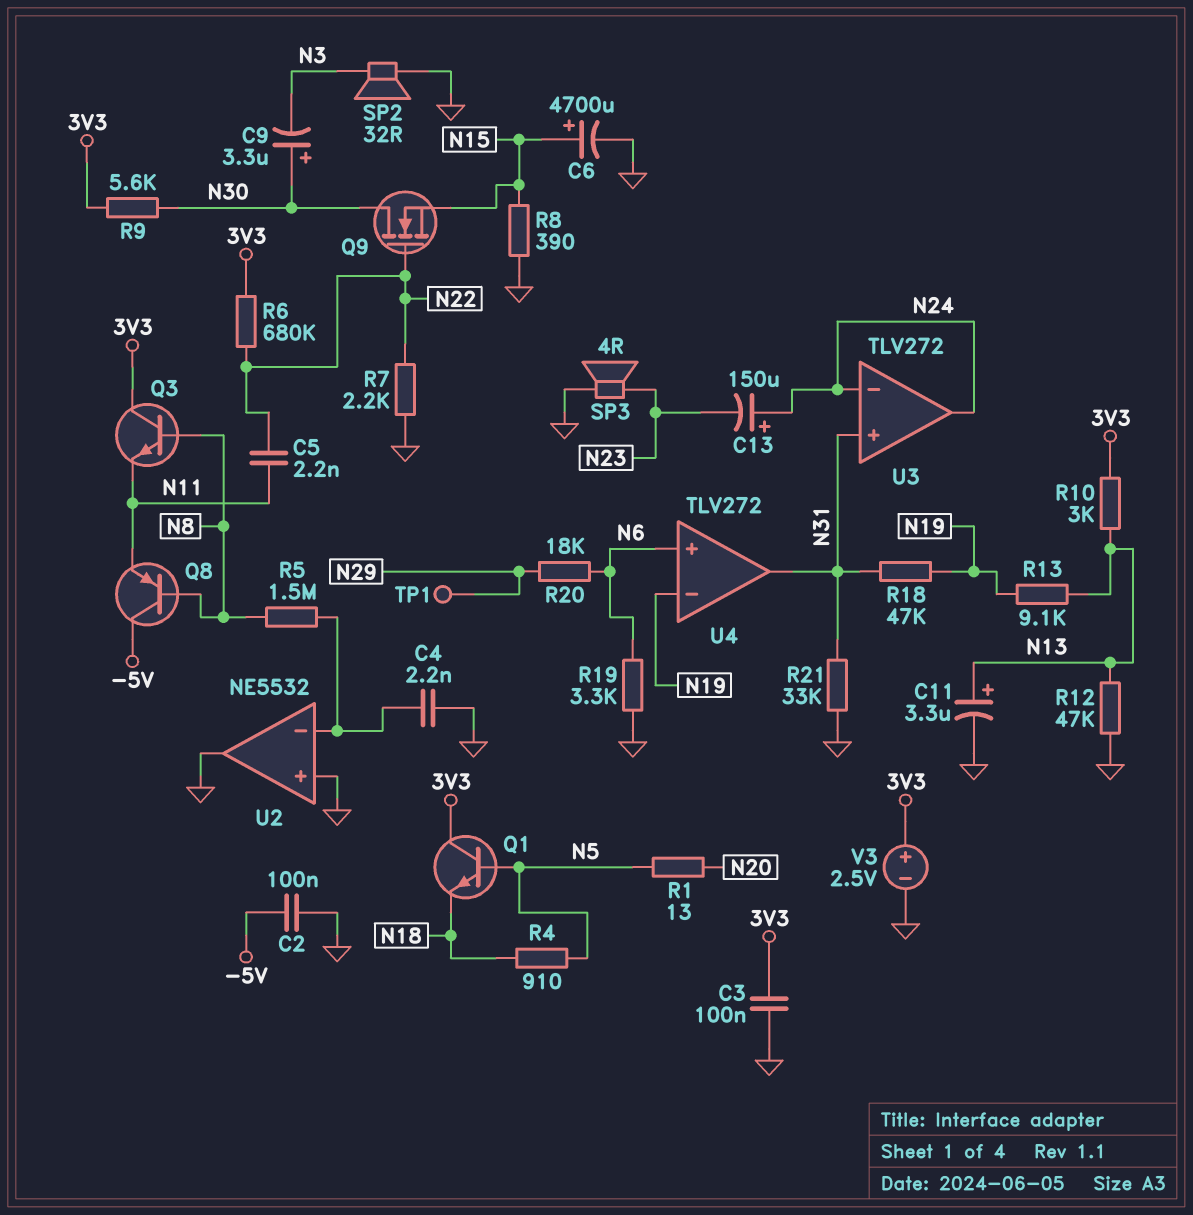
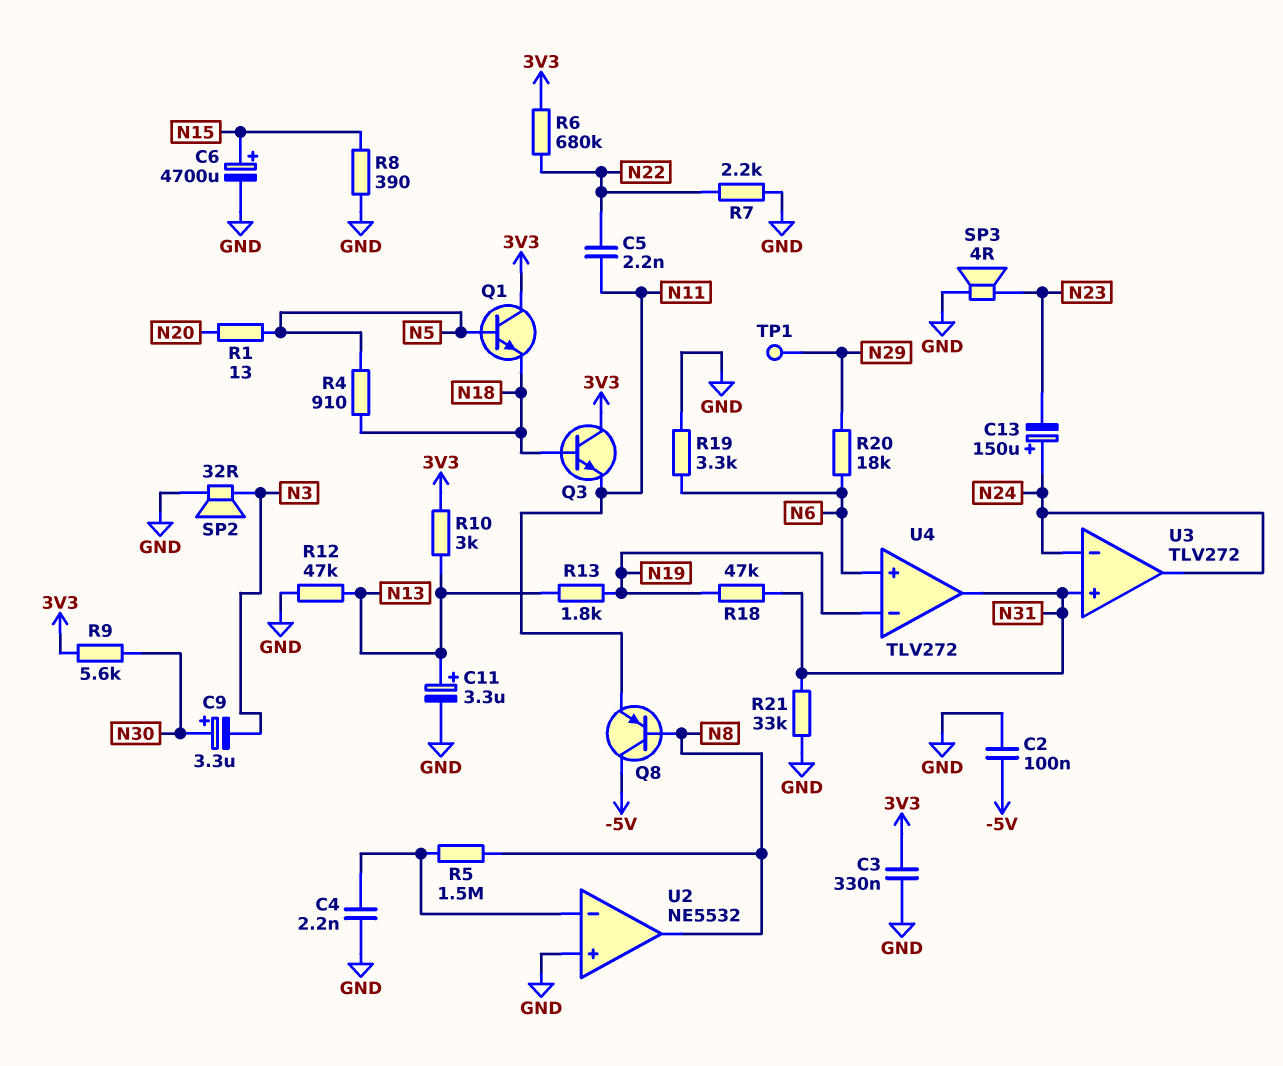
C3: 100nF (3V3, GND) -> 330nF (3V3, GND)
Q3: NPN (B N8, C 3V3, E N11) -> NPN (B N18, C 3V3, E N11)
Q9: NMOS (G N22, D N30, S N15) -> none
R13: 9.1k (N13, N19) -> 1.8k (N13, N19)
U2 pin out: GND -> N8
V3: 2.5V (plus 3V3, minus GND) -> none

